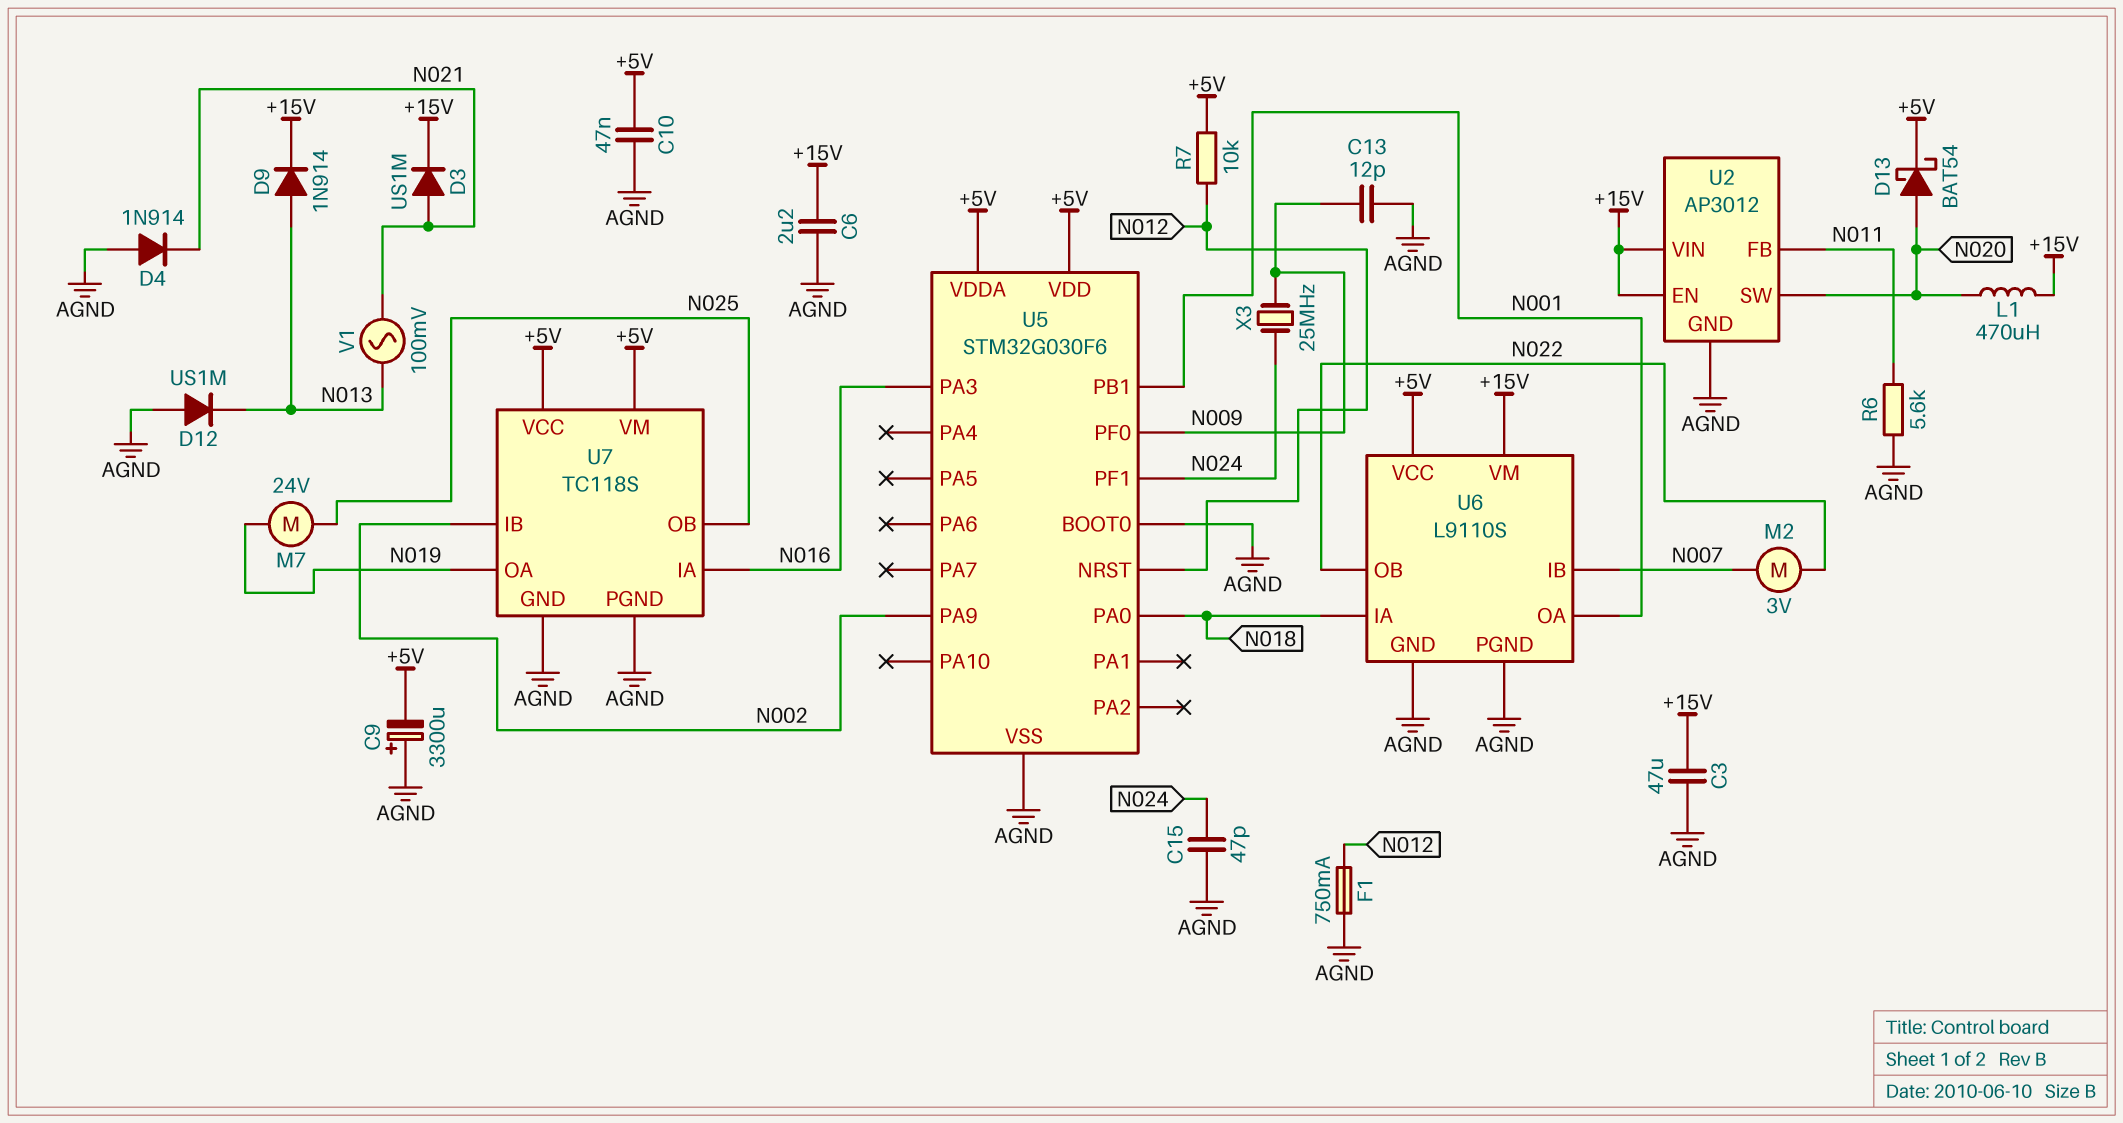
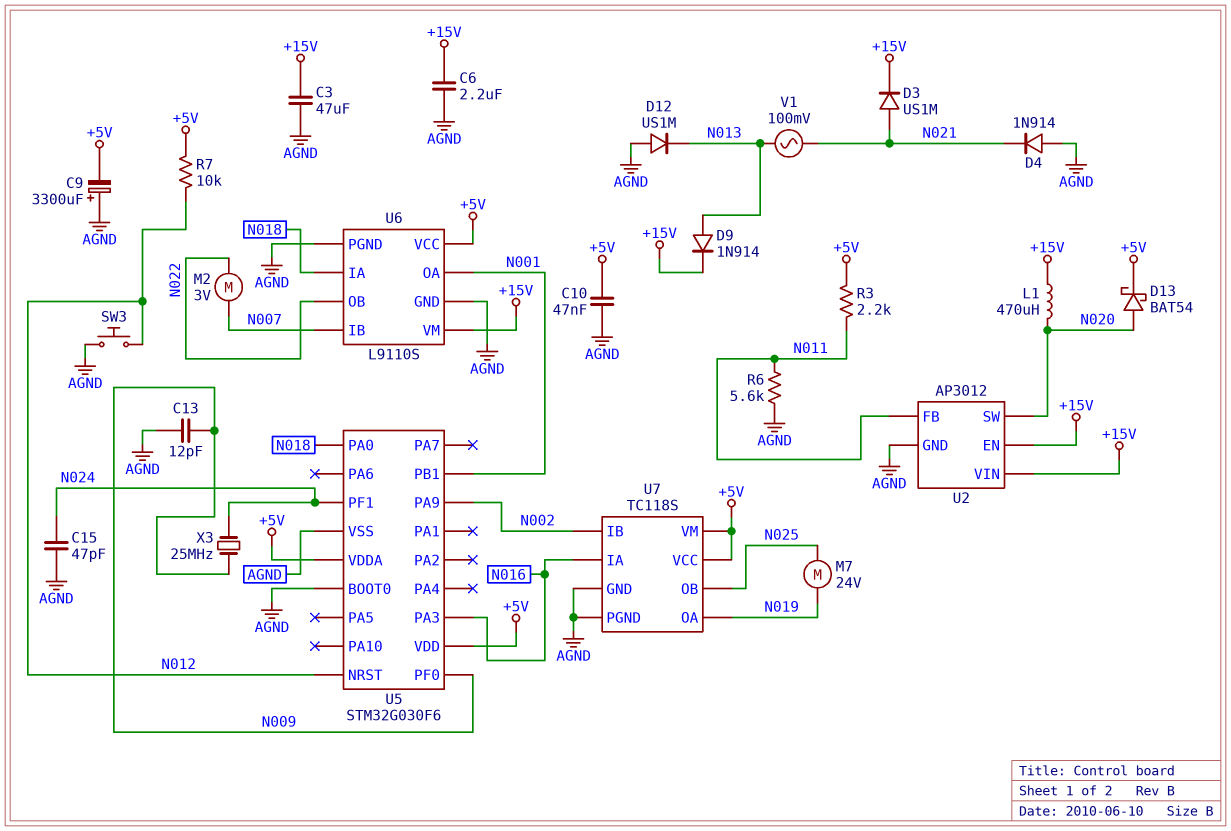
F1: 750mA (AGND, N012) -> none
R3: none -> 2.2k (+5V, N011)
SW3: none -> button (AGND, N012)

